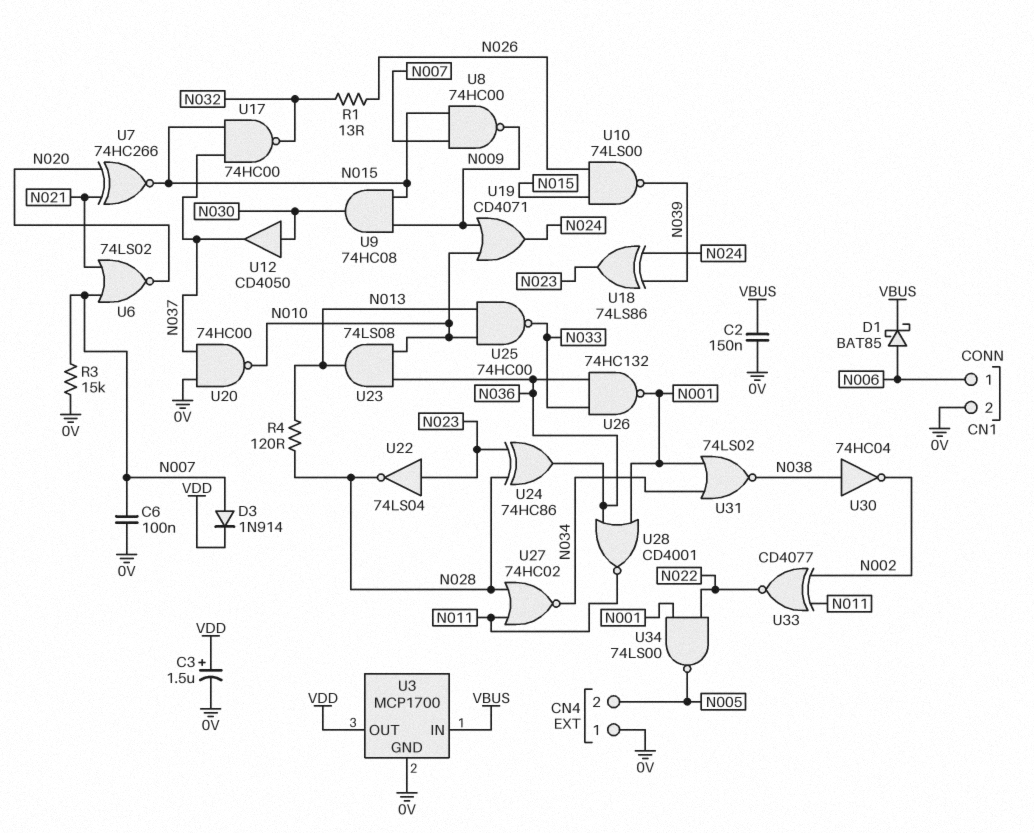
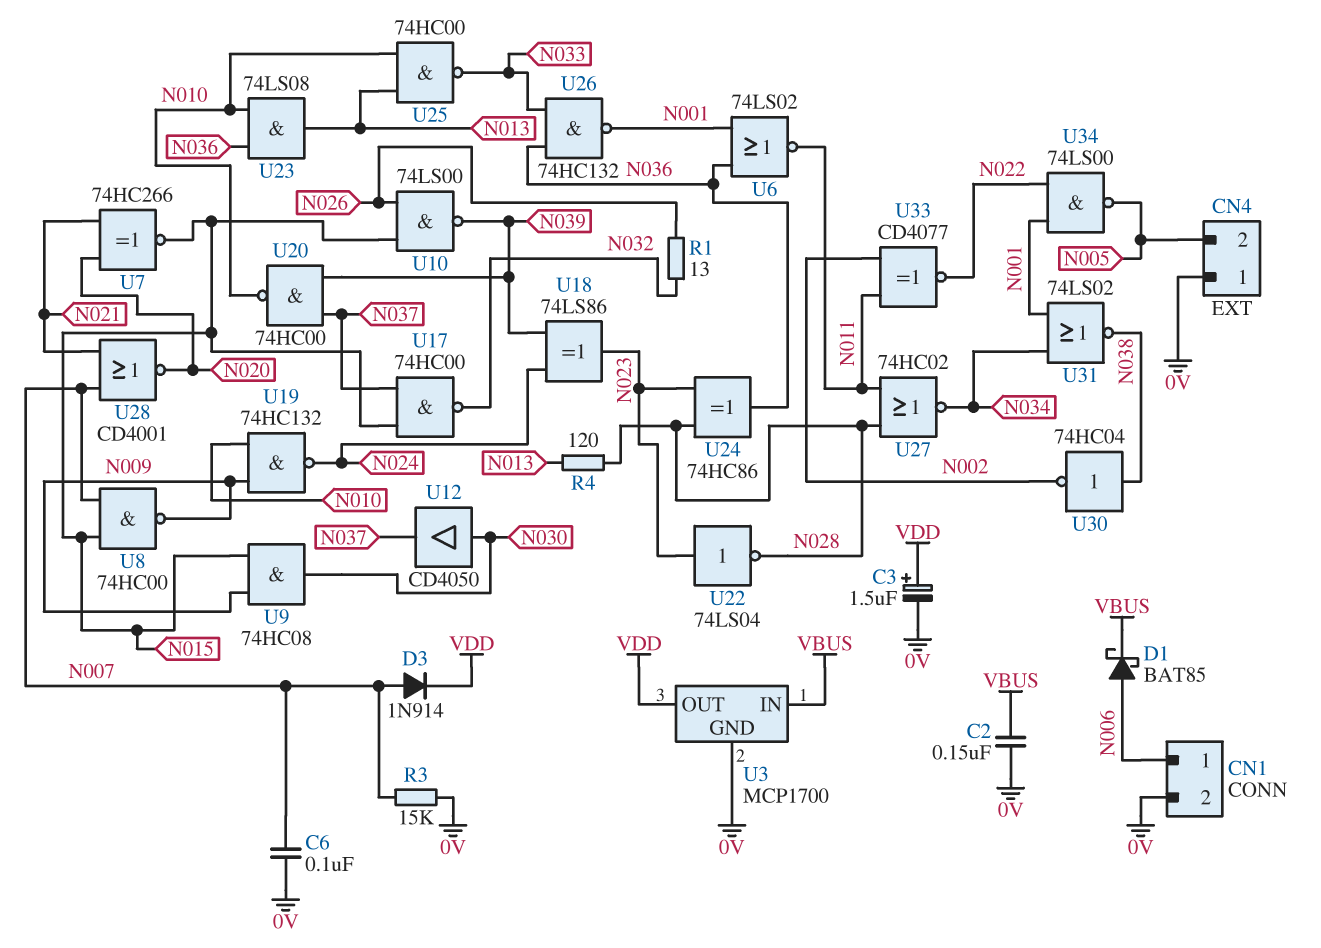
U6: NOR 74LS02 (in N007, in N021, out N020) -> NOR 74LS02 (in N001, in N036, out N011)
U19: OR CD4071 (in N009, in N010, out N024) -> NAND 74HC132 (in N009, in N010, out N024)
U20: NAND 74HC00 (in 0V, in N037, out N010) -> NAND 74HC00 (in N037, in N039, out N010)
U28: NOR CD4001 (in N001, in N036, out N011) -> NOR CD4001 (in N007, in N021, out N020)

